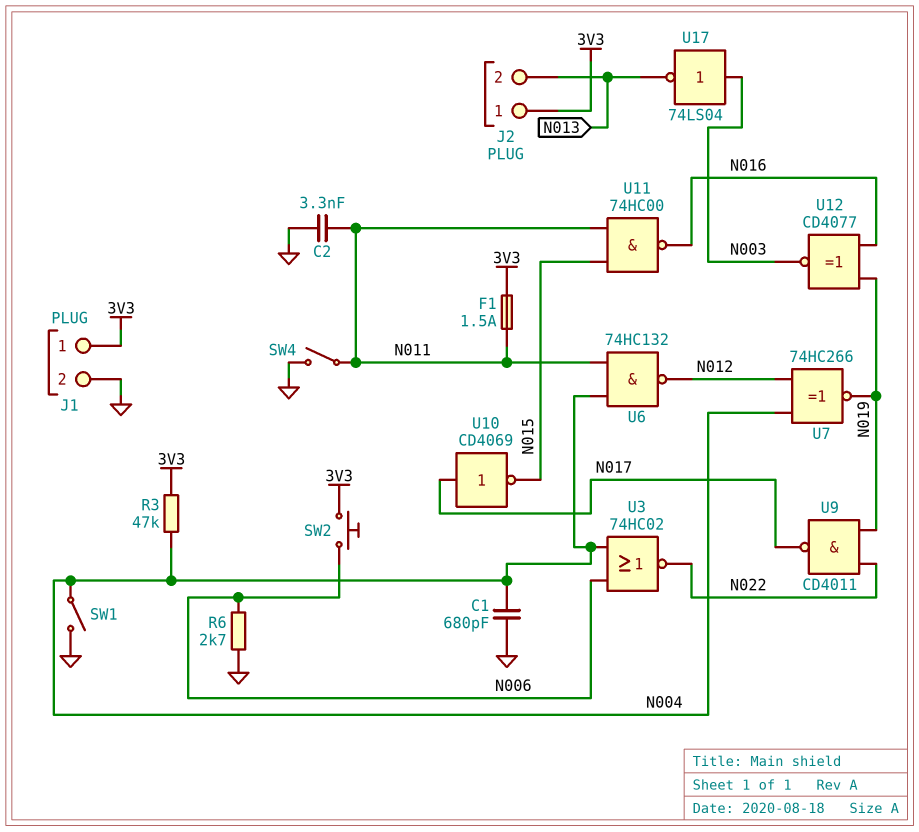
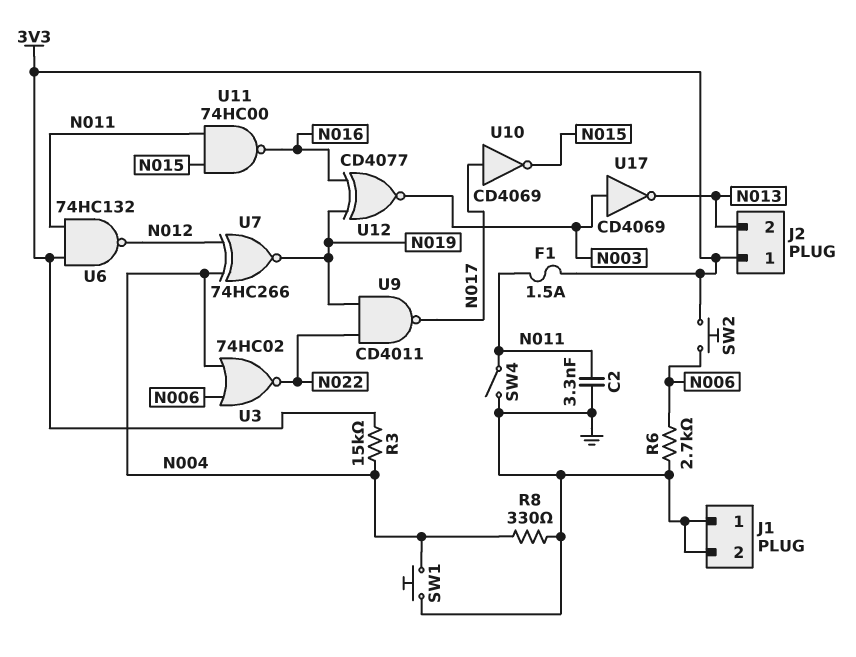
C1: 680pF (GND, N004) -> none
J1 pin 1: 3V3 -> GND
R3: 47k (3V3, N004) -> 15k (3V3, N004)
R8: none -> 330 (GND, N004)
SW1: switch (GND, N004) -> button (GND, N004)
U6: NAND 74HC132 (in N004, in N011, out N012) -> NAND 74HC132 (in 3V3, in N011, out N012)
U17: NOT 74LS04 (in N003, out N013) -> NOT CD4069 (in N003, out N013)

